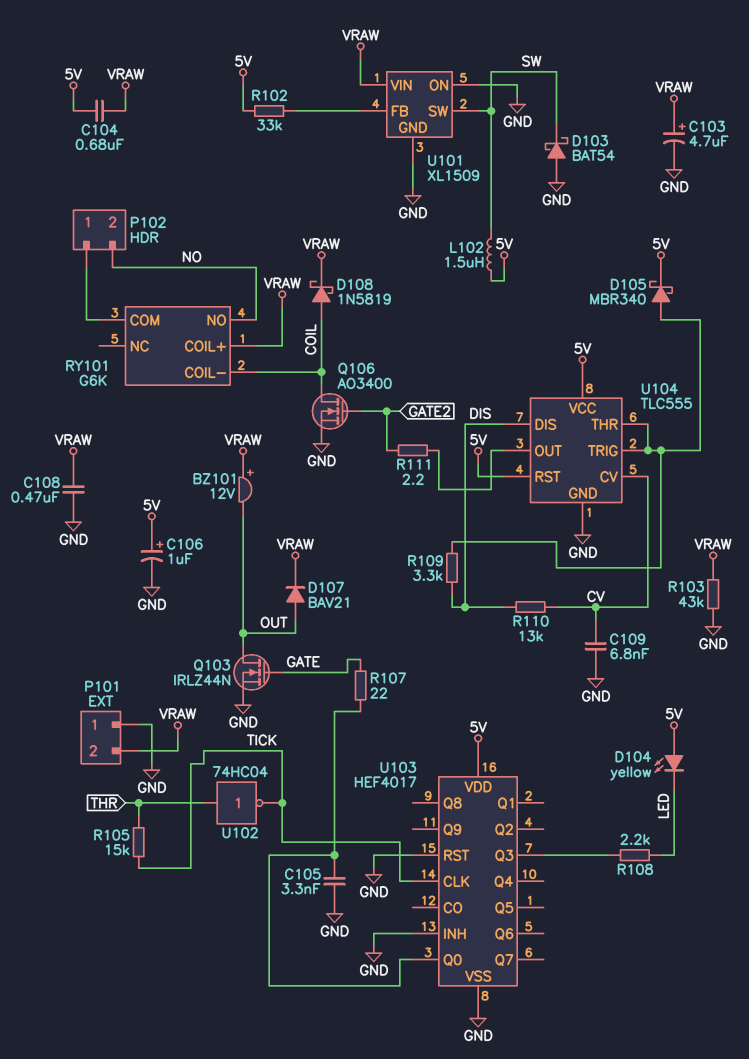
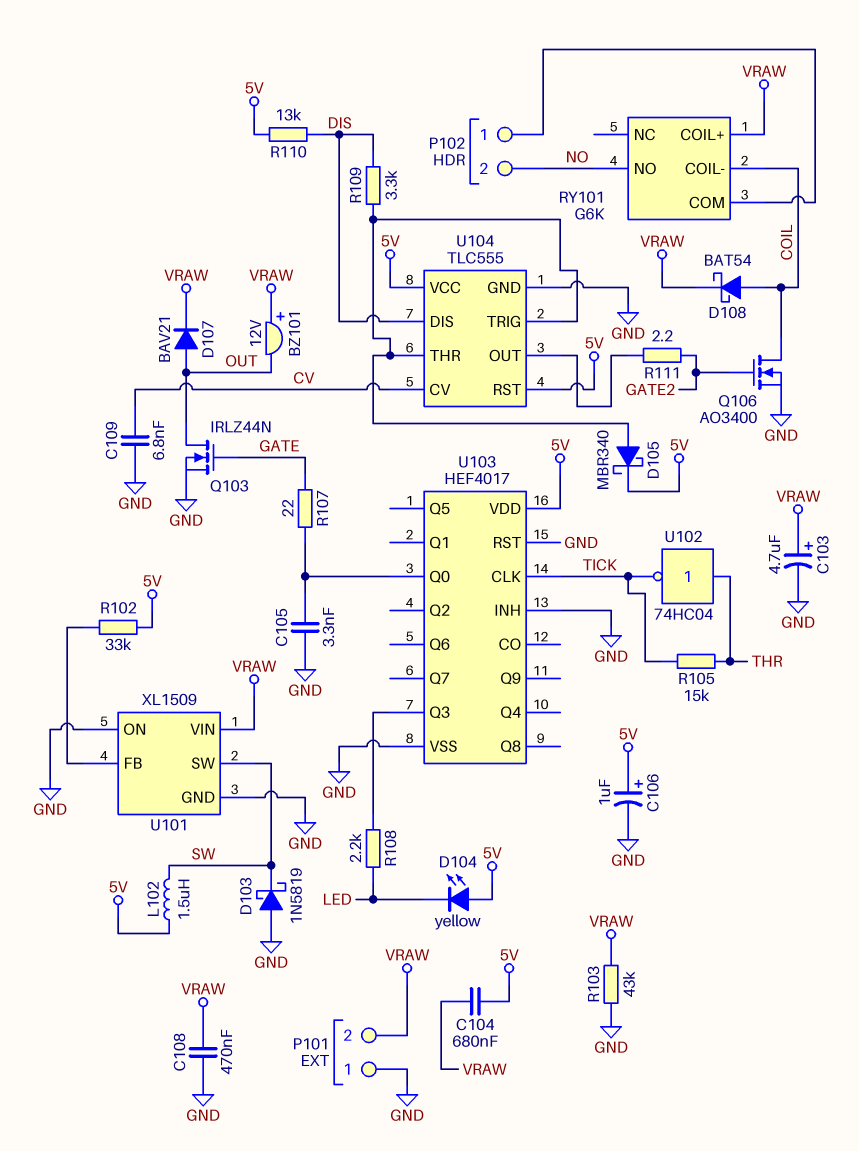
D103: schottky BAT54 (A GND, K SW) -> schottky 1N5819 (A GND, K SW)
D108: schottky 1N5819 (A COIL, K VRAW) -> schottky BAT54 (A COIL, K VRAW)
R110: 13k (CV, DIS) -> 13k (5V, DIS)

